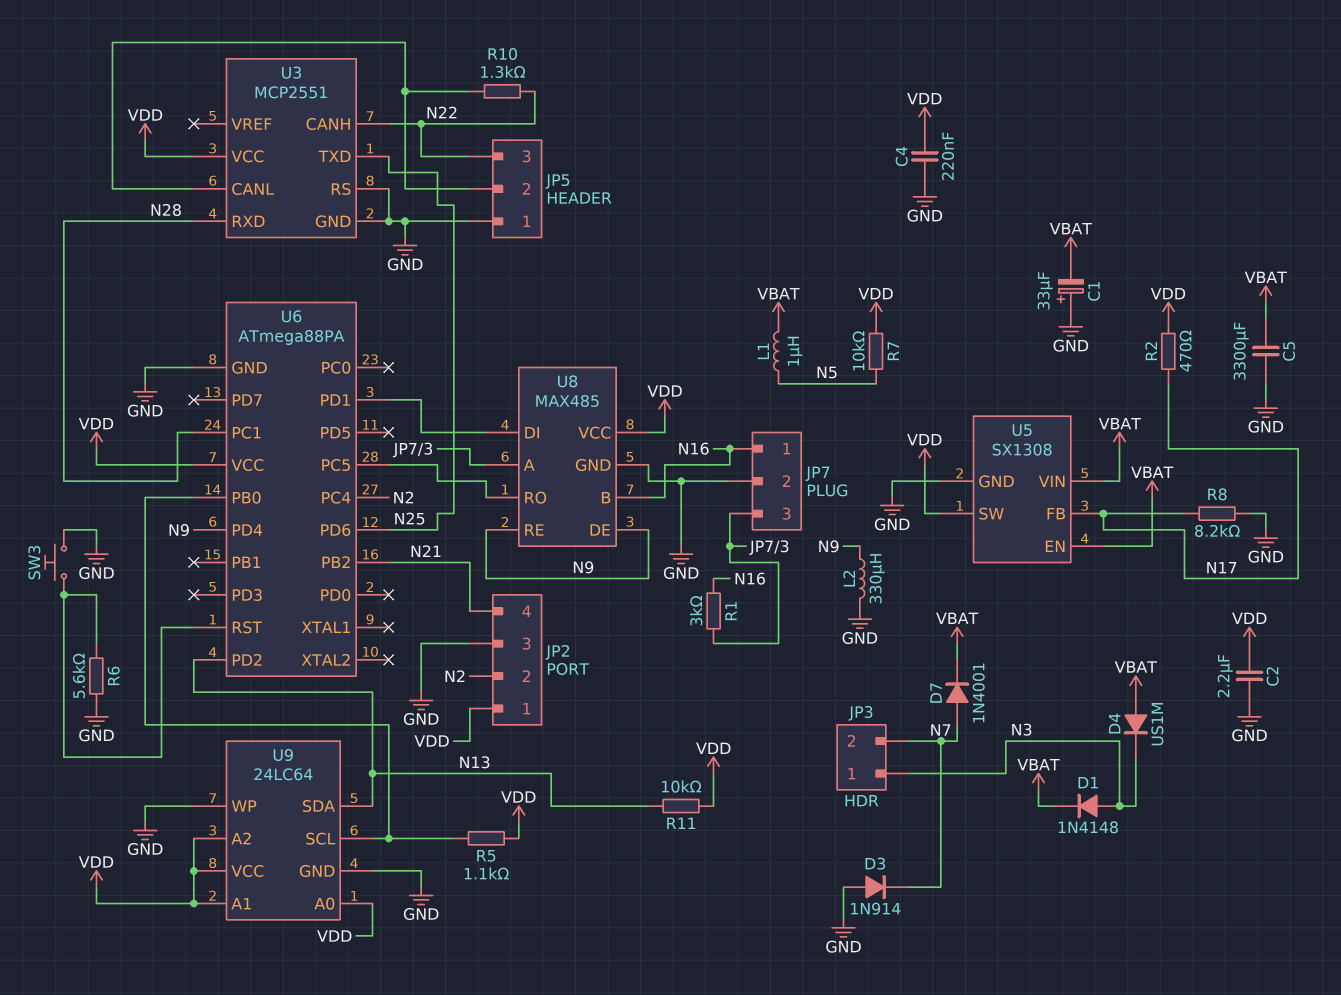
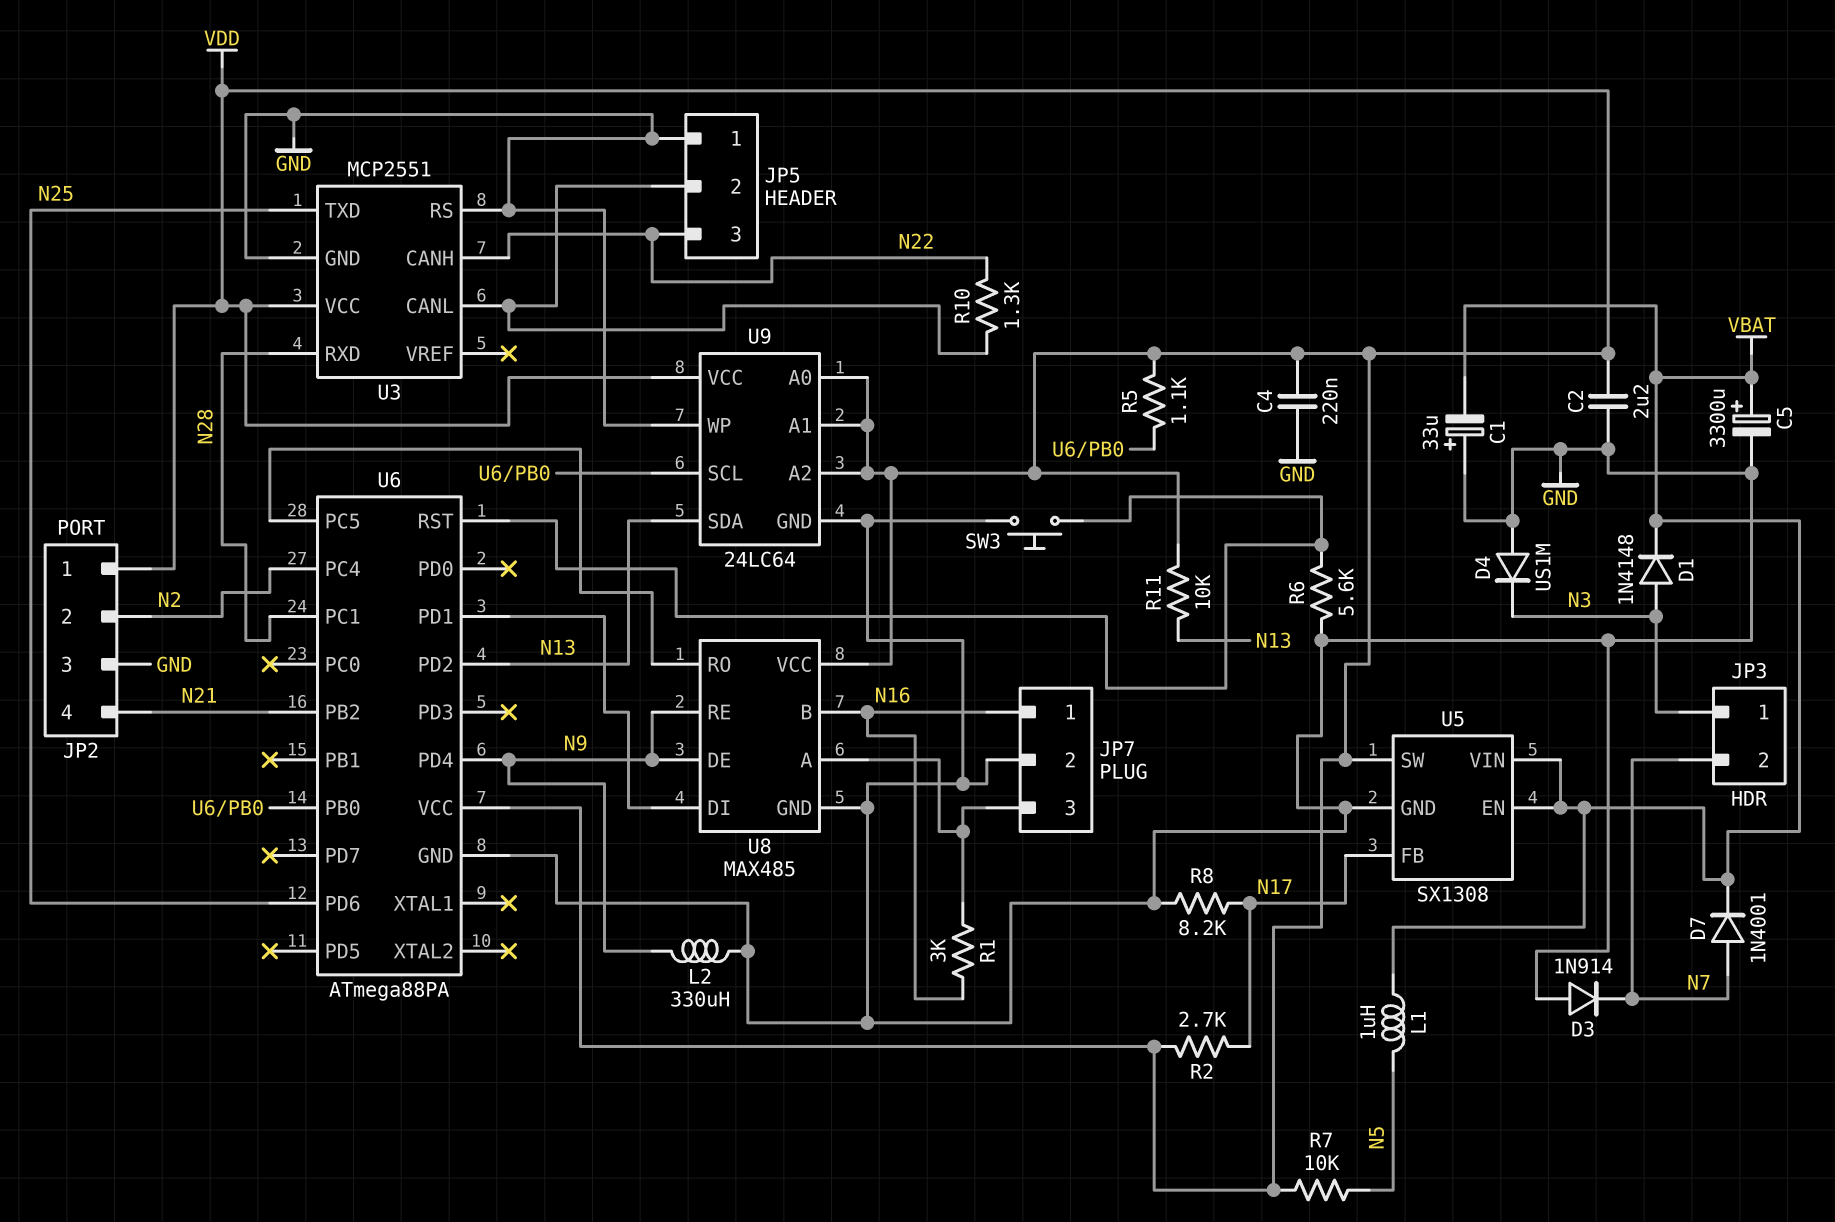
C5: 3300uF (GND, VBAT) -> 3300uF (plus VBAT, minus GND)
D4: diode US1M (A VBAT, K N3) -> diode US1M (A GND, K N3)
R2: 470 (N17, VDD) -> 2.7k (N17, VDD)

